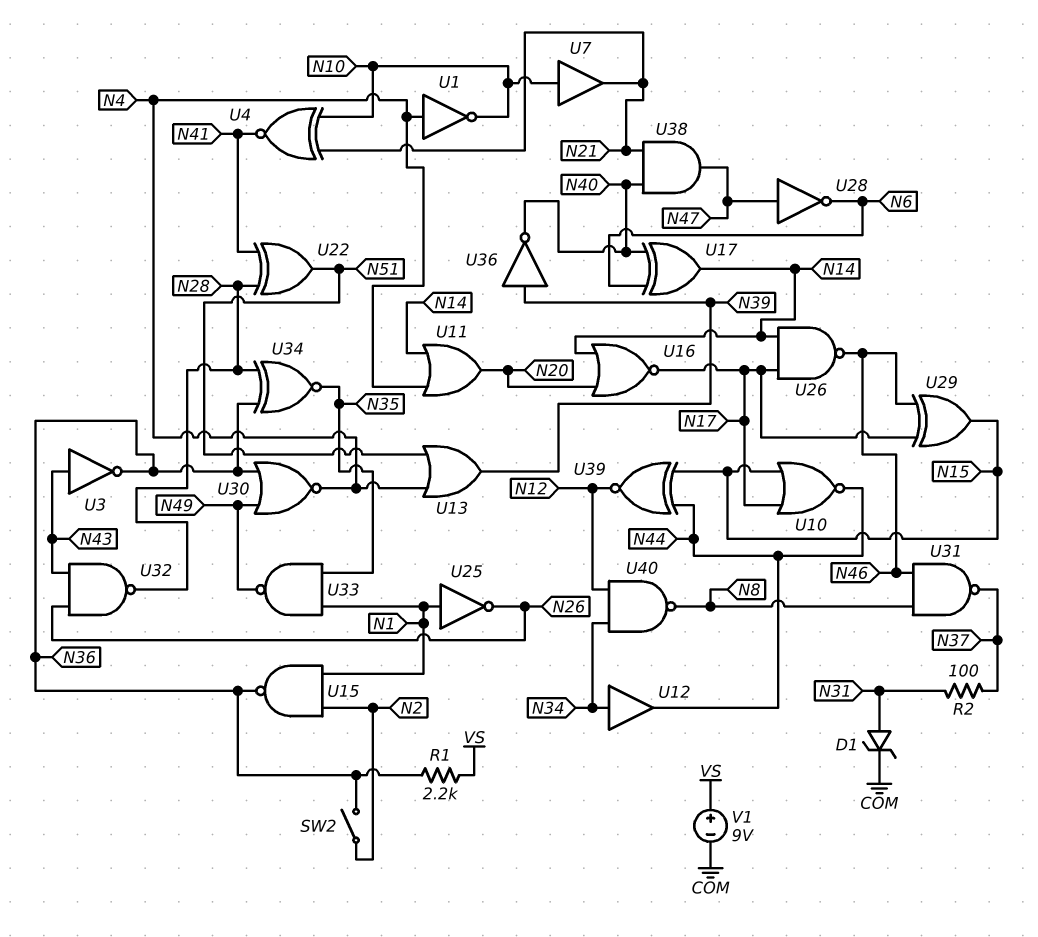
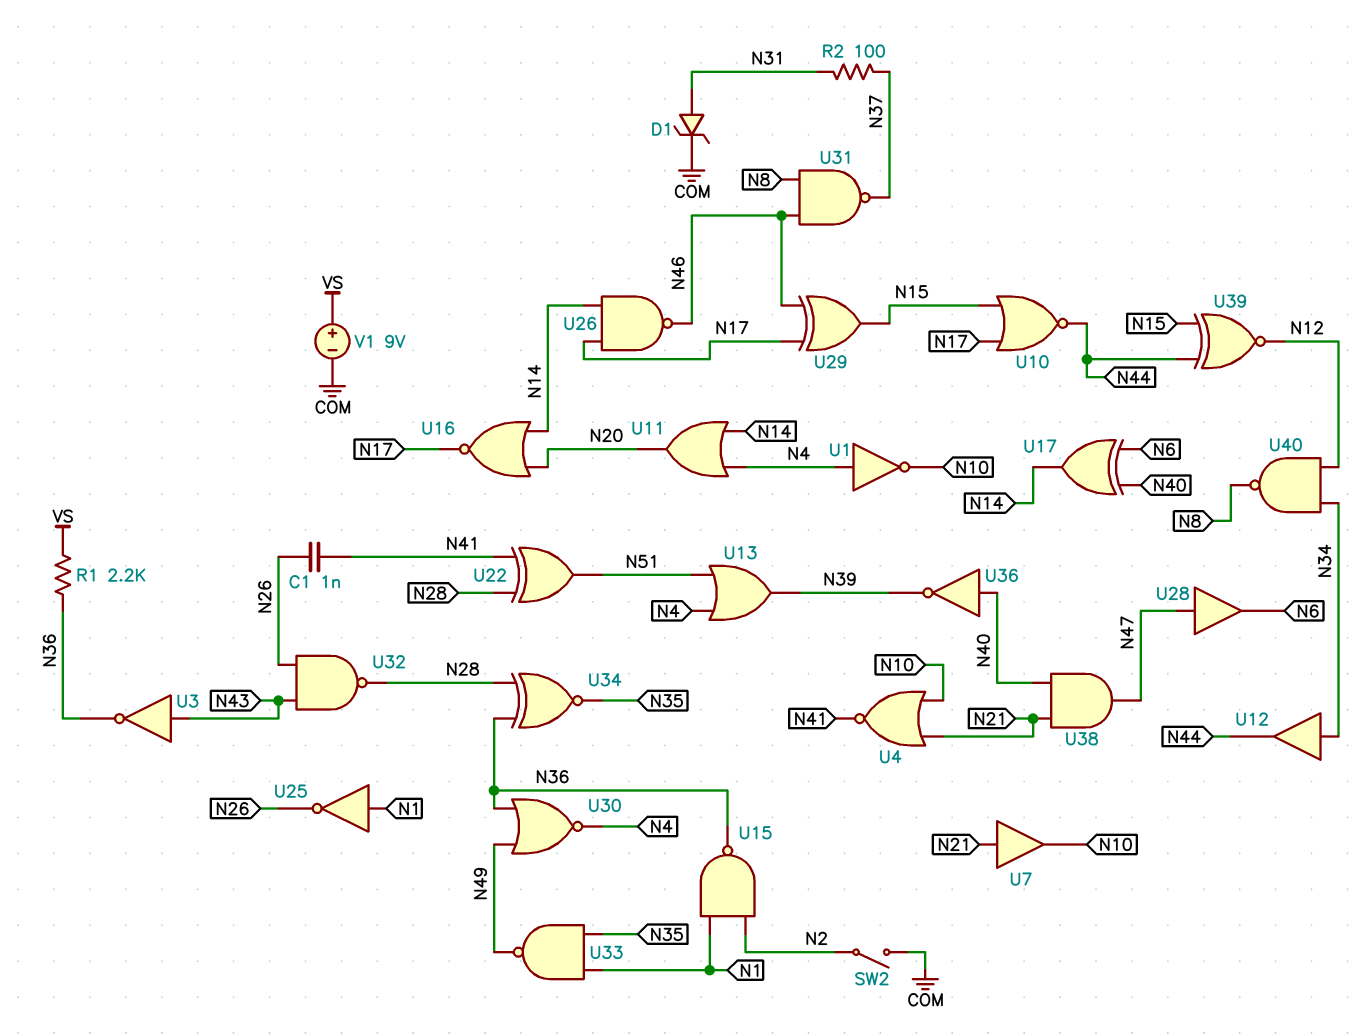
C1: none -> 1nF (N26, N41)
SW2: switch (N2, N36) -> switch (COM, N2)
U4: XNOR (in N10, in N21, out N41) -> NOR (in N10, in N21, out N41)
U7: buffer (in N10, out N21) -> buffer (in N21, out N10)
U28: NOT (in N47, out N6) -> buffer (in N47, out N6)
U36: NOT (in N39, out N40) -> NOT (in N40, out N39)

